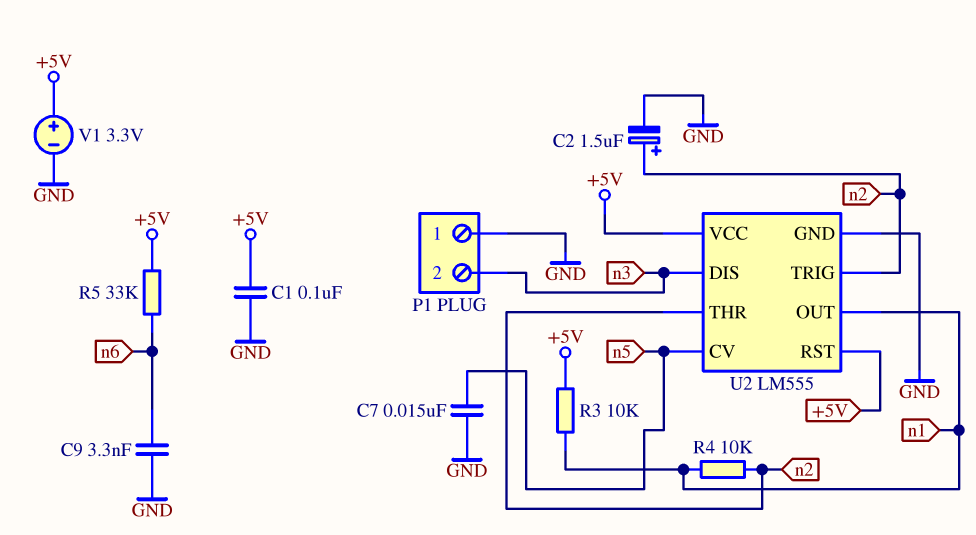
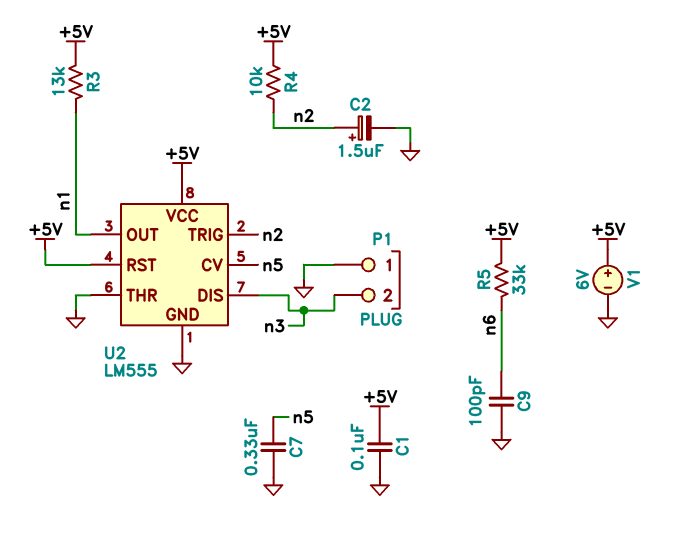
C7: 15nF (GND, n5) -> 330nF (GND, n5)
C9: 3.3nF (GND, n6) -> 100pF (GND, n6)
R3: 10k (+5V, n1) -> 13k (+5V, n1)
R4: 10k (n1, n2) -> 10k (+5V, n2)
U2 pin THR: n2 -> GND
V1: 3.3V (plus +5V, minus GND) -> 6V (plus +5V, minus GND)

